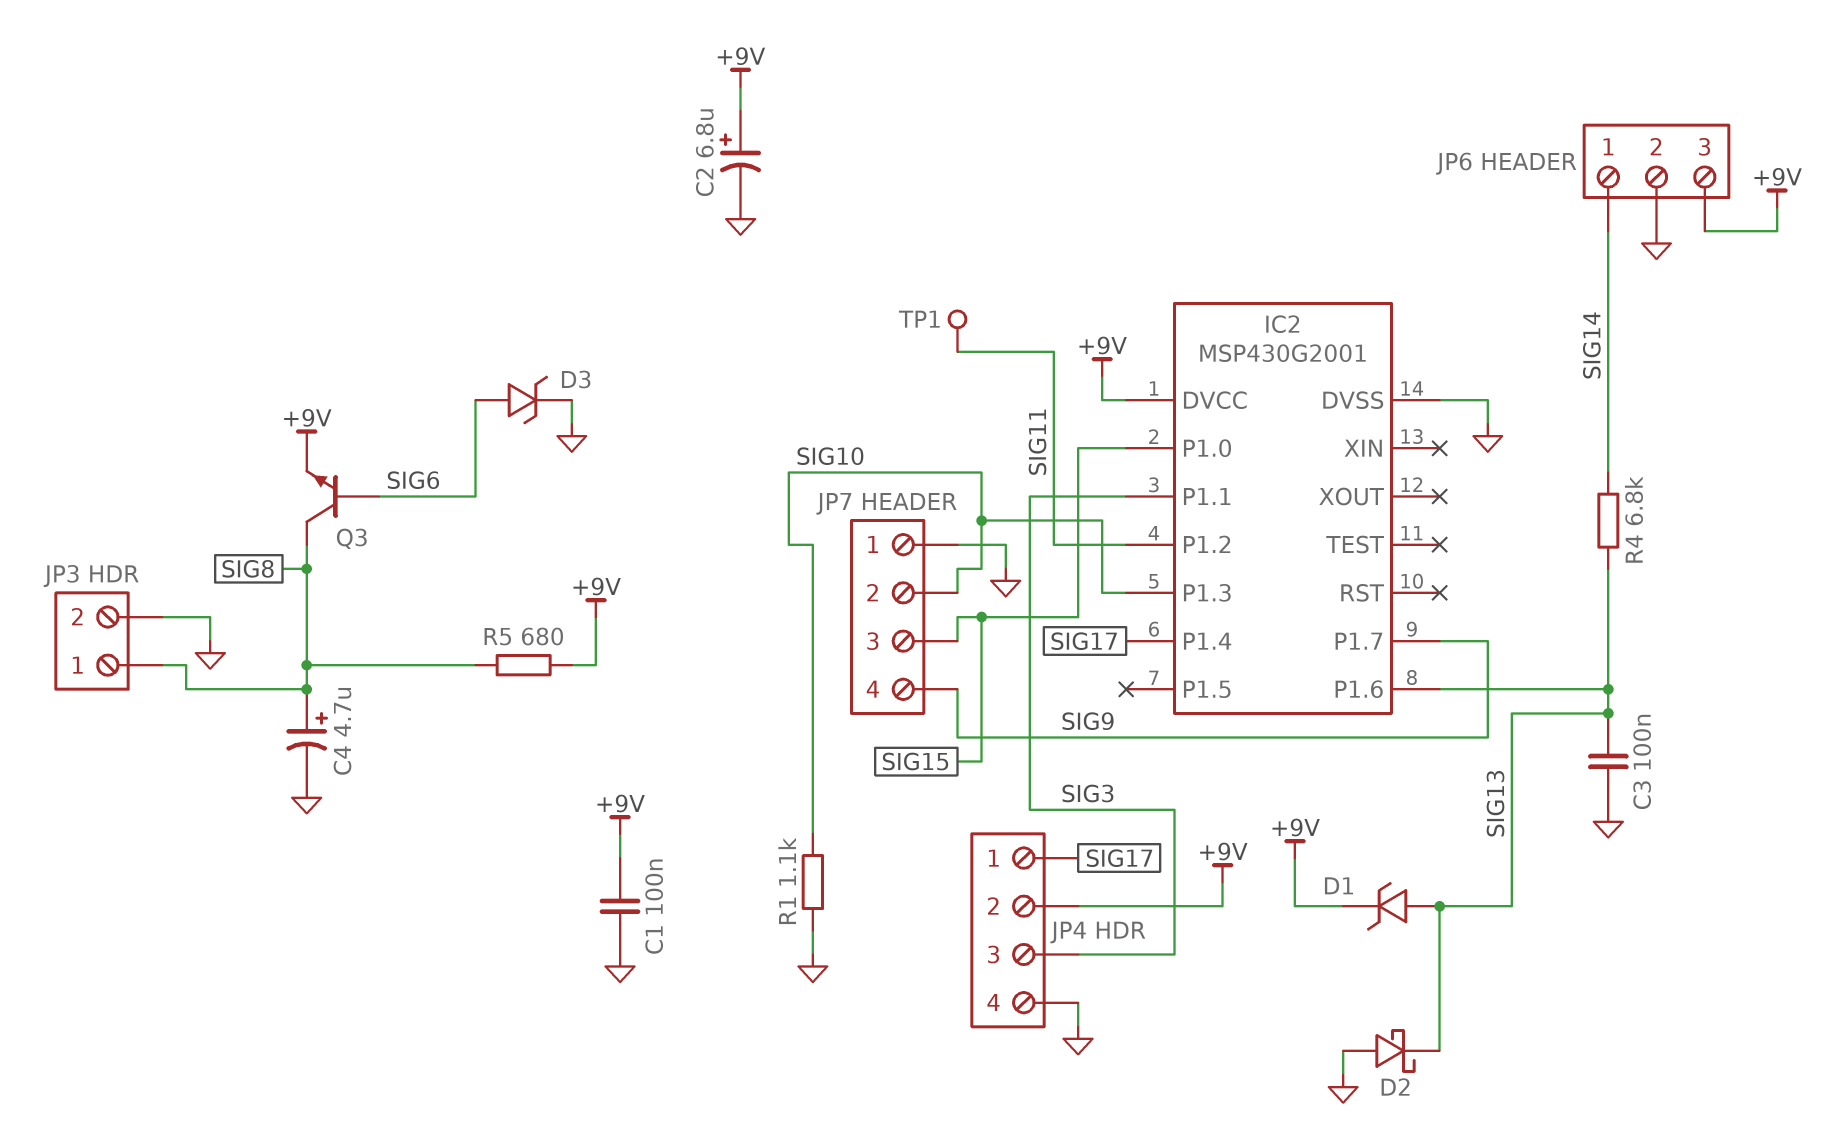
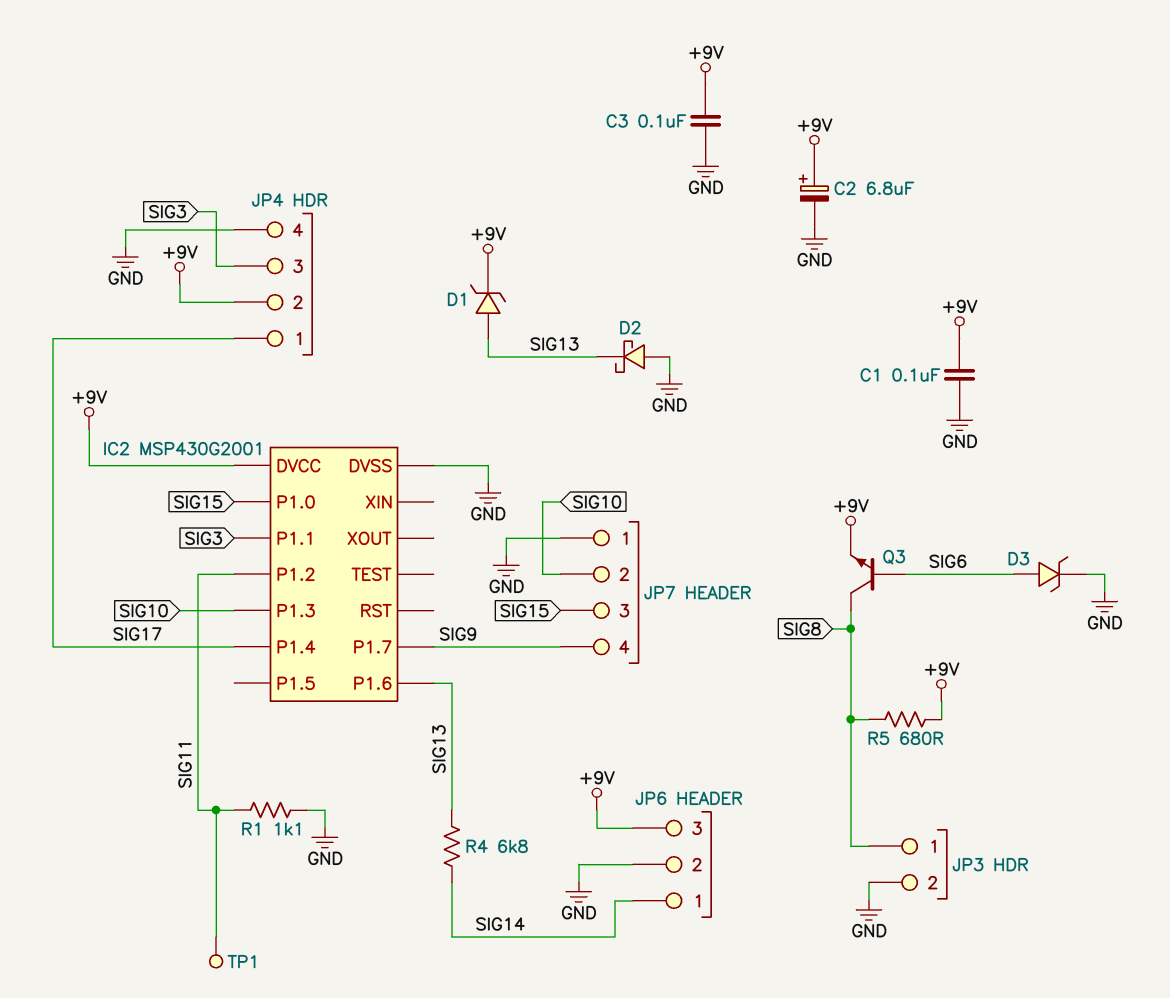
C3: 100nF (GND, SIG13) -> 100nF (+9V, GND)
C4: 4.7uF (plus SIG8, minus GND) -> none
R1: 1.1k (GND, SIG10) -> 1.1k (GND, SIG11)

